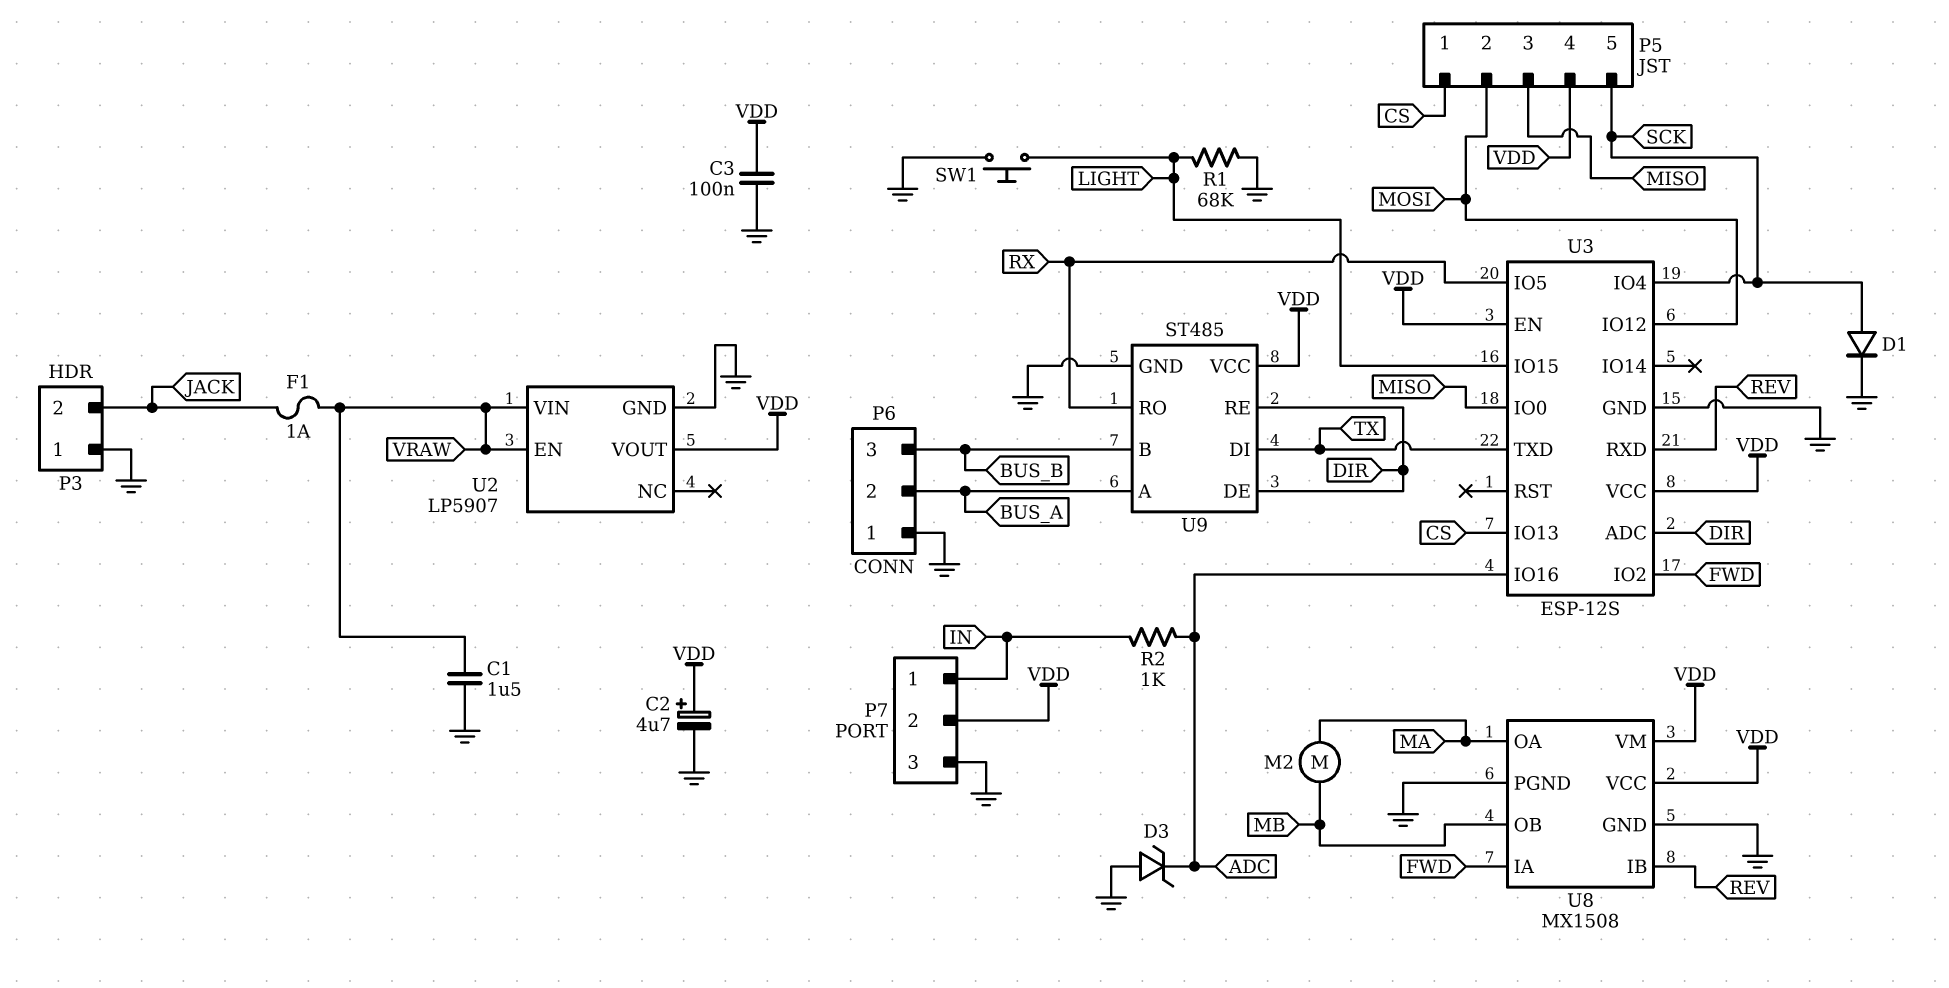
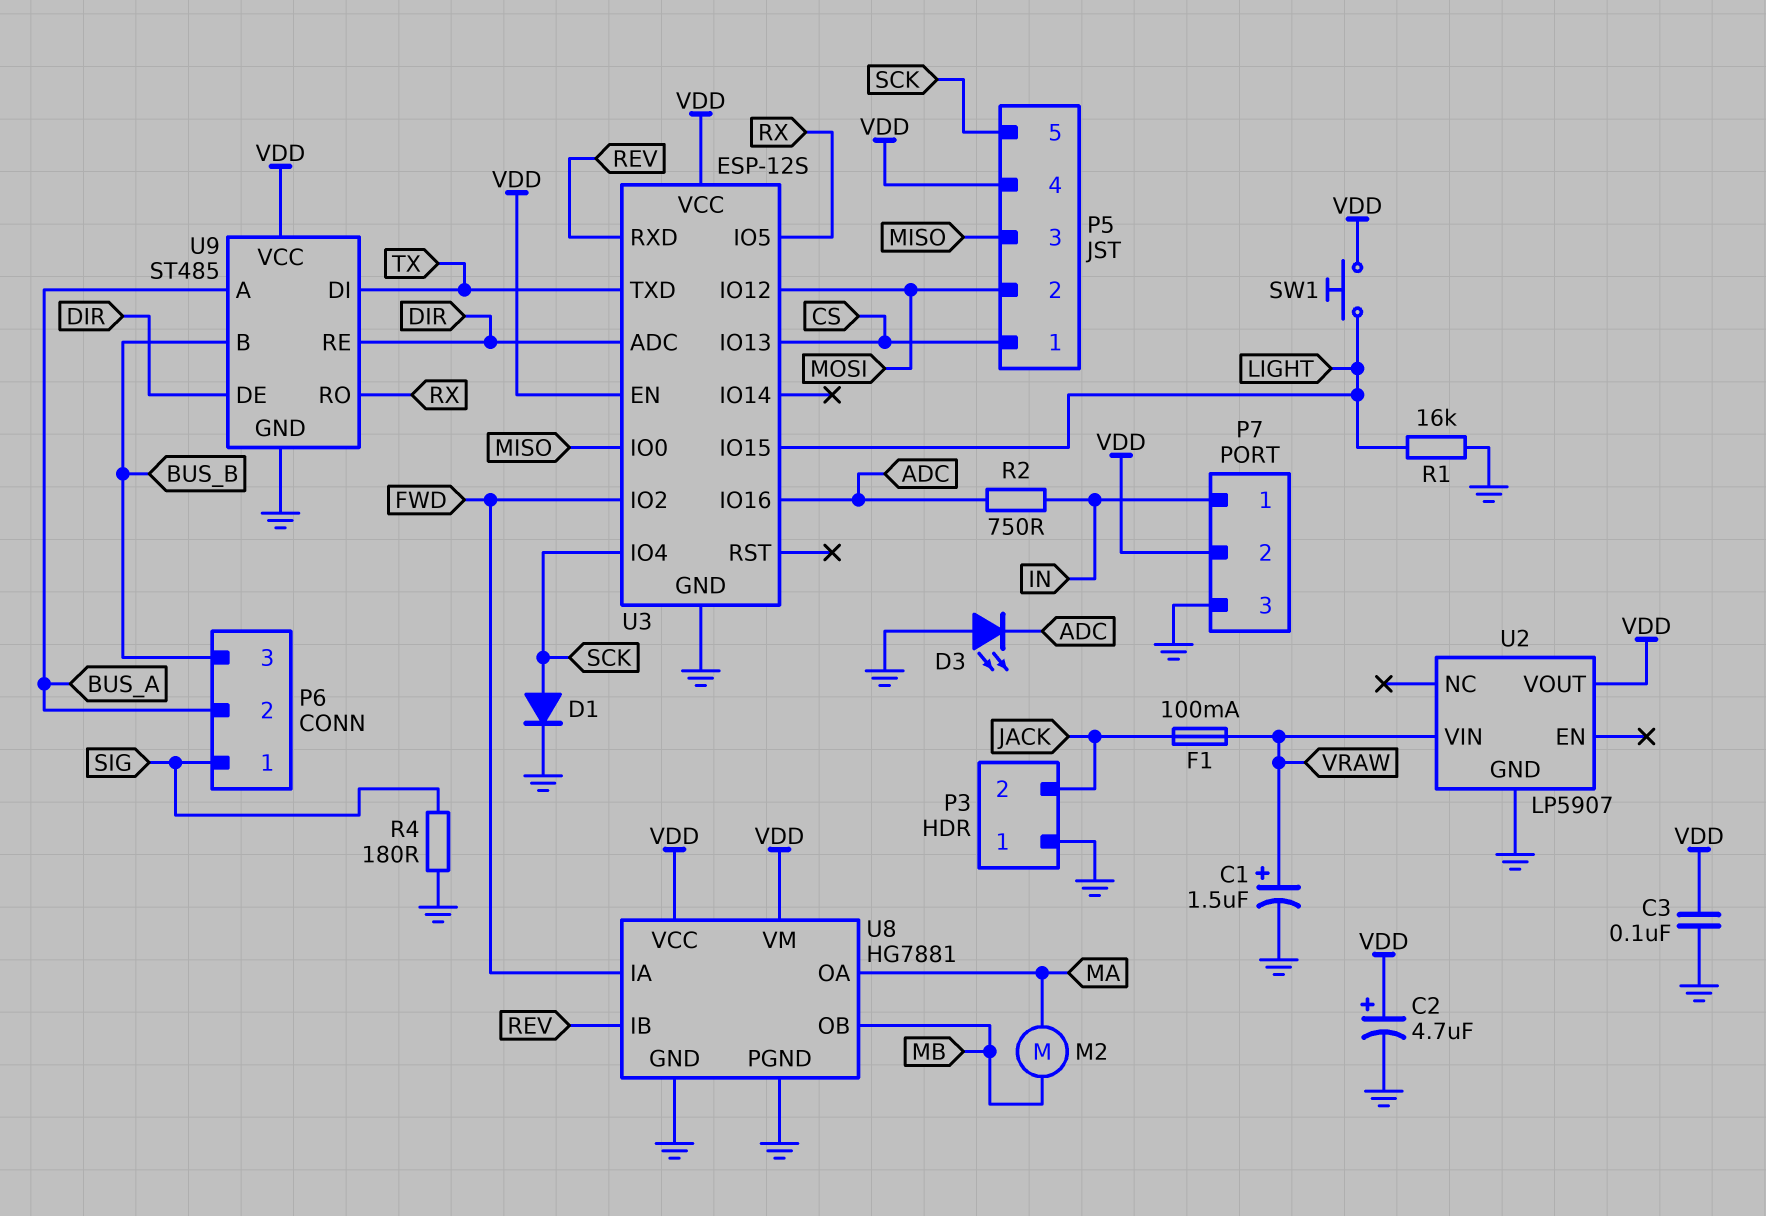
C1: 1.5uF (GND, VRAW) -> 1.5uF (plus VRAW, minus GND)
D3: zener (A GND, K ADC) -> LED (A GND, K ADC)
F1: 1A (JACK, VRAW) -> 100mA (JACK, VRAW)
P6 pin 1: GND -> SIG
R1: 68k (GND, LIGHT) -> 16k (GND, LIGHT)
R2: 1k (ADC, IN) -> 750 (ADC, IN)
R4: none -> 180 (GND, SIG)
SW1: button (GND, LIGHT) -> button (LIGHT, VDD)
U2 pin EN: VRAW -> none
U8: MX1508 -> HG7881

